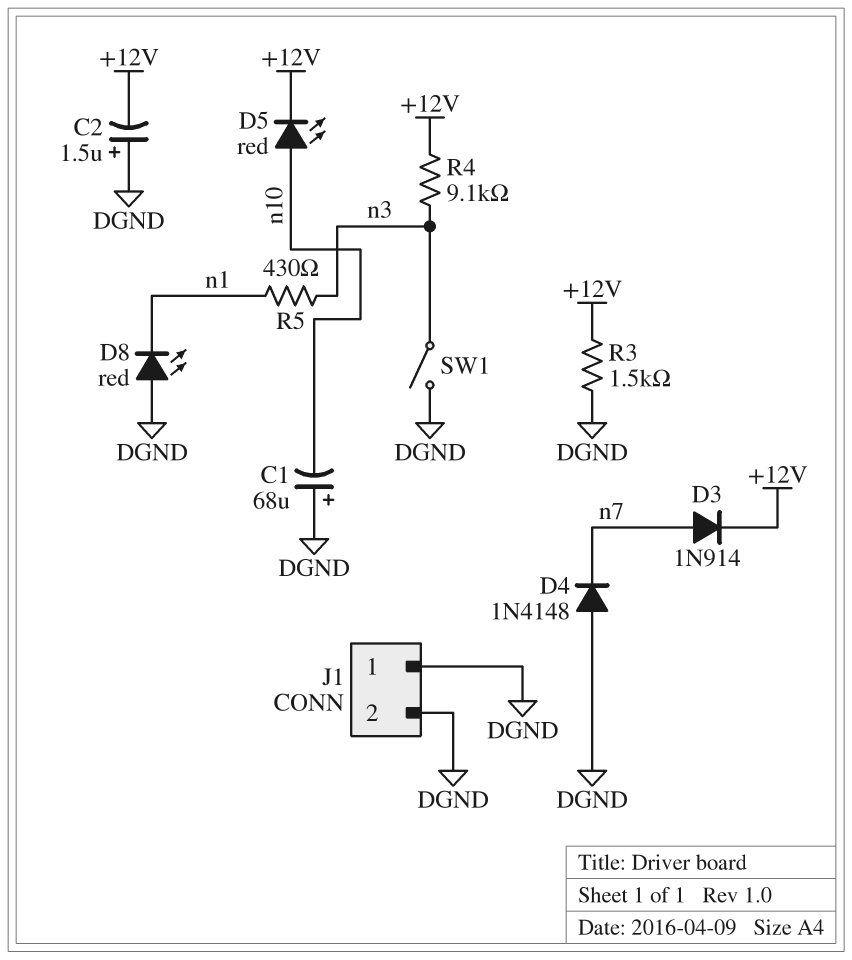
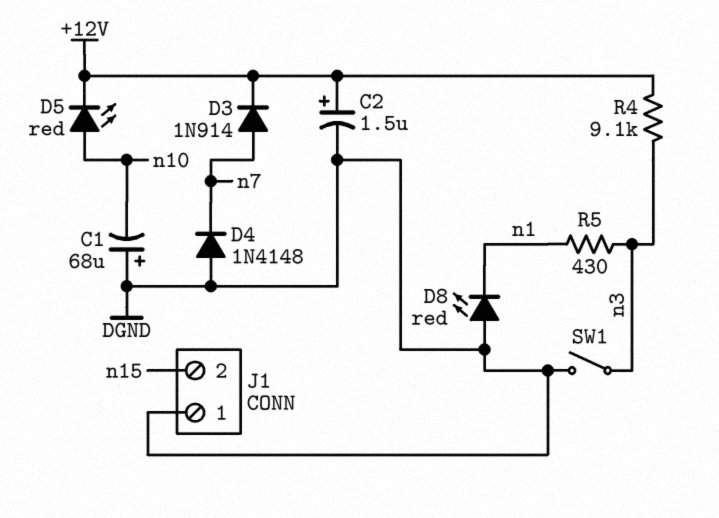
C2: 1.5uF (plus DGND, minus +12V) -> 1.5uF (plus +12V, minus DGND)
J1 pin 2: DGND -> n15
R3: 1.5k (+12V, DGND) -> none

